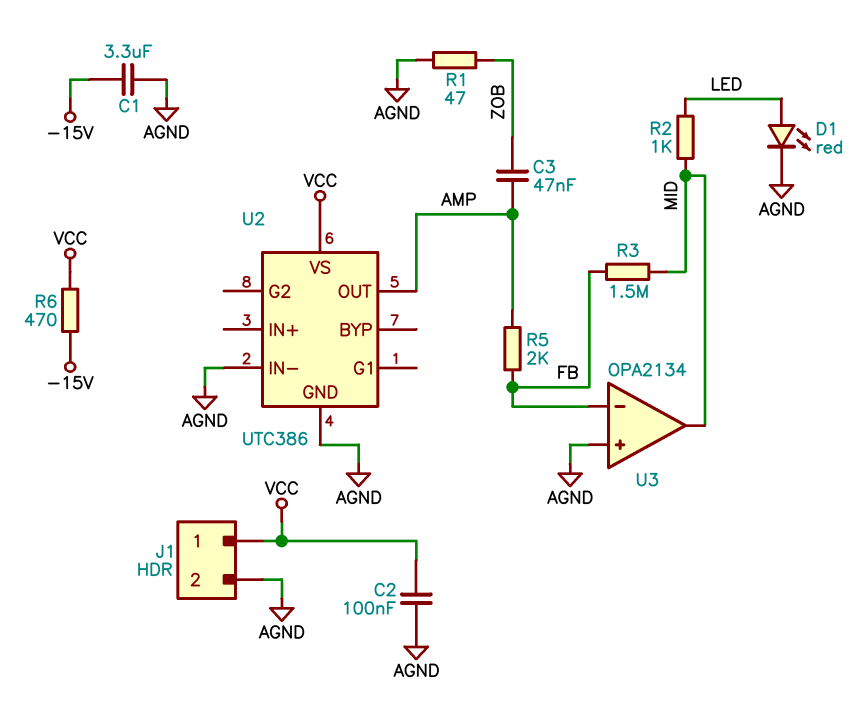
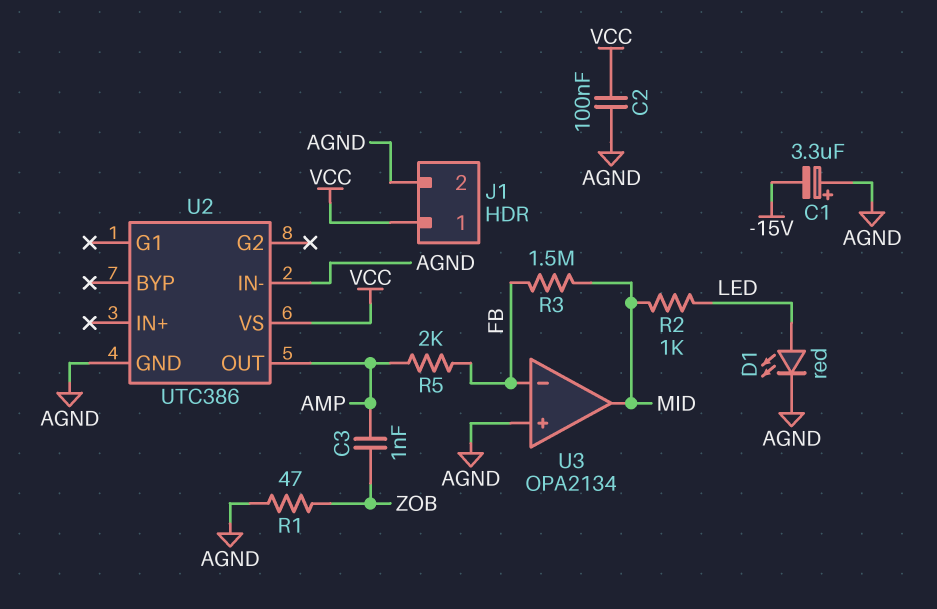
C1: 3.3uF (-15V, AGND) -> 3.3uF (plus AGND, minus -15V)
C3: 47nF (AMP, ZOB) -> 1nF (AMP, ZOB)
R6: 470 (-15V, VCC) -> none

